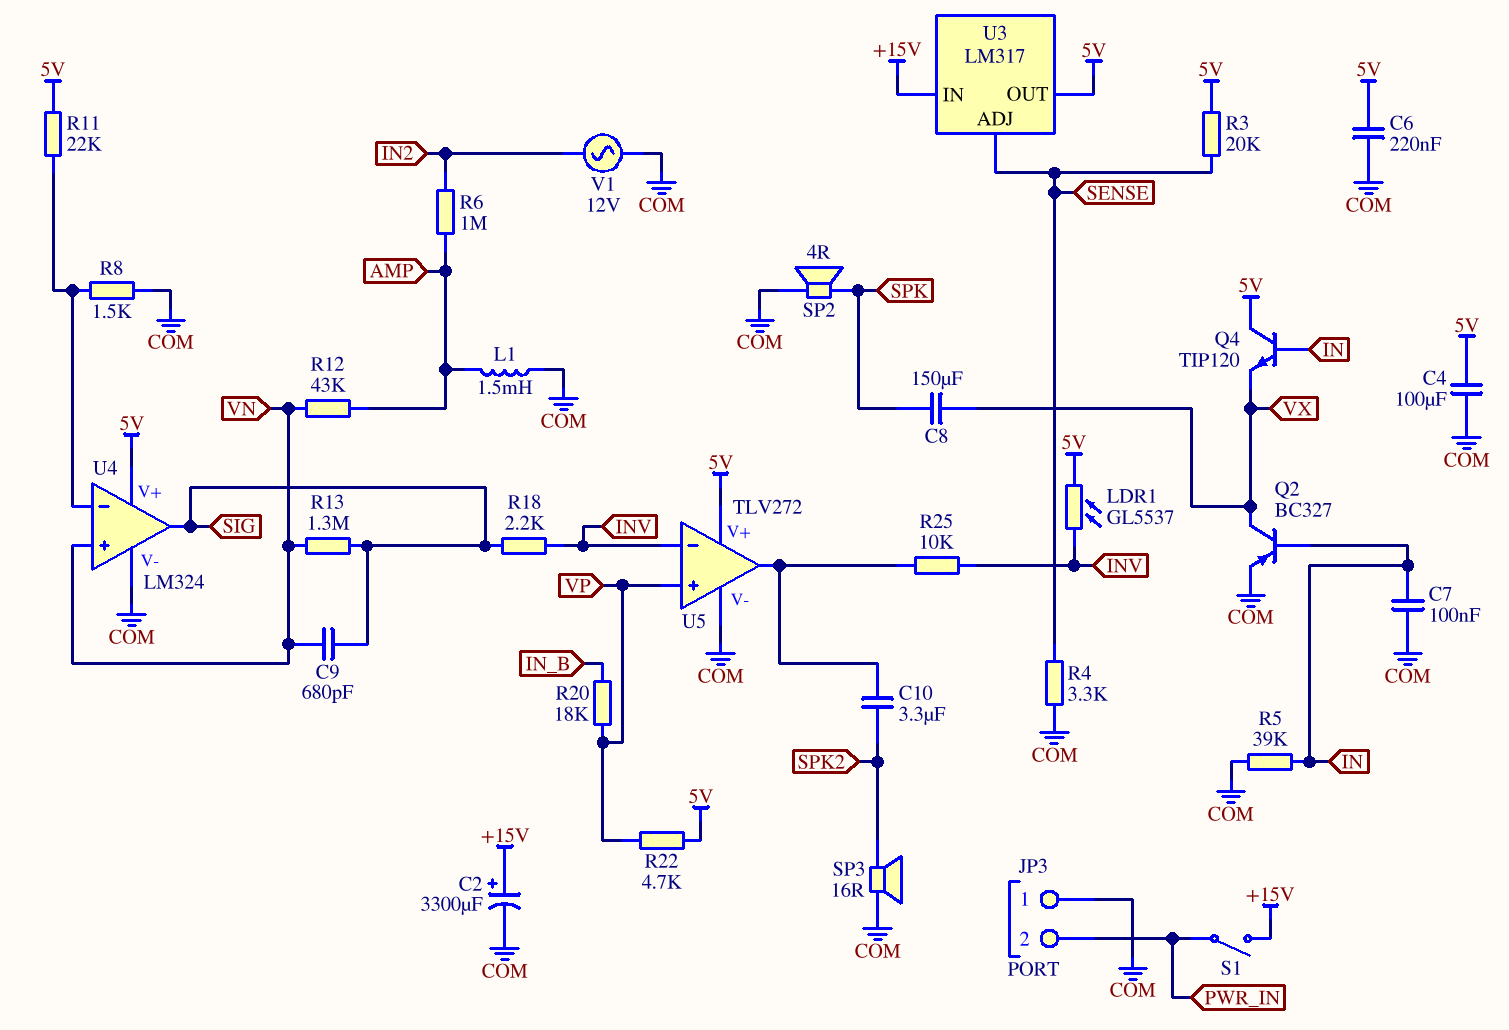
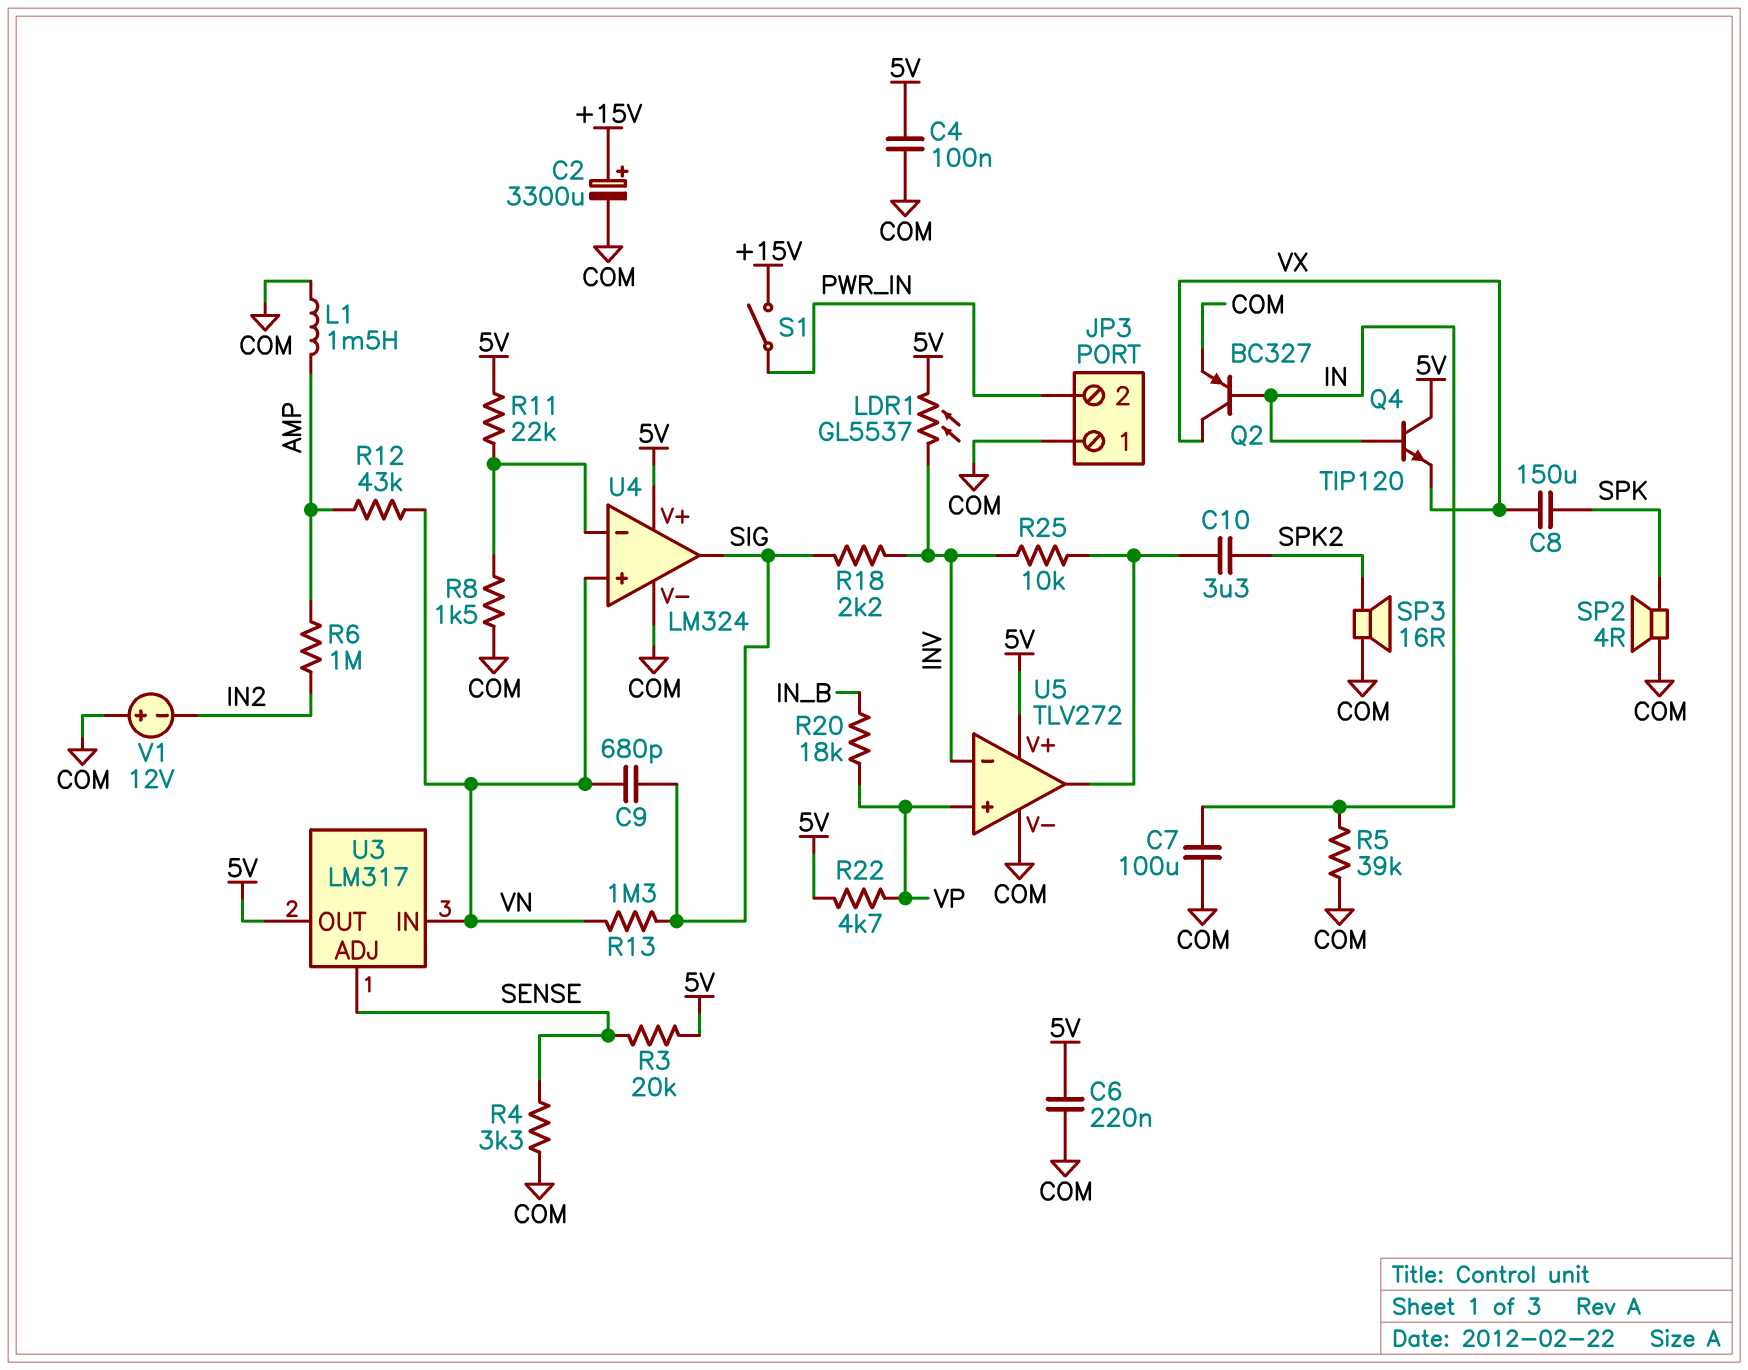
C4: 100uF (5V, COM) -> 100nF (5V, COM)
C7: 100nF (COM, IN) -> 100uF (COM, IN)
U3 pin IN: +15V -> VN
V1: AC 12V (COM, IN2) -> 12V (plus COM, minus IN2)

